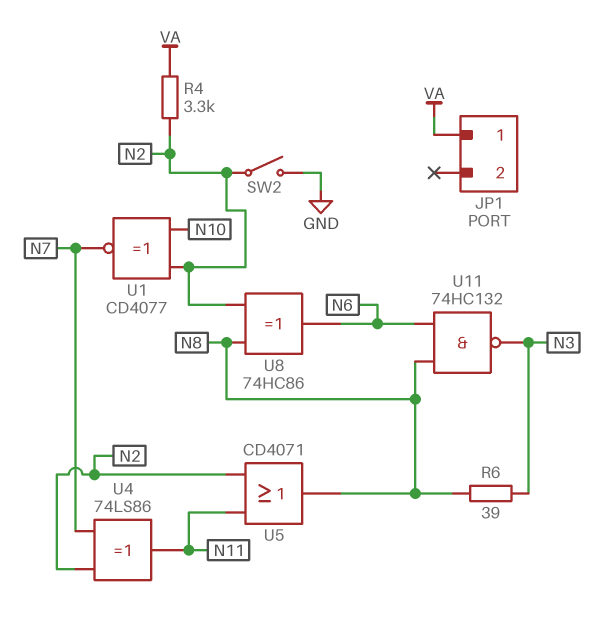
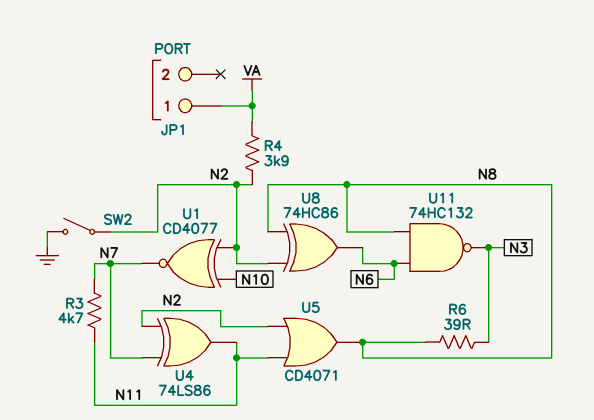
R3: none -> 4.7k (N7, N11)
R4: 3.3k (N2, VA) -> 3.9k (N2, VA)

